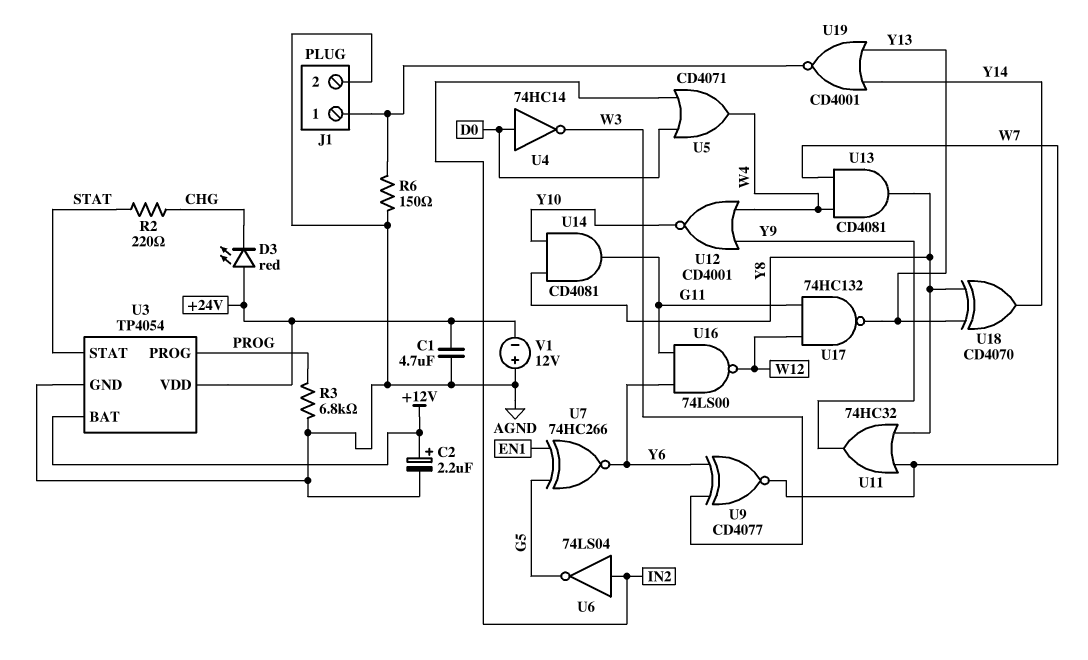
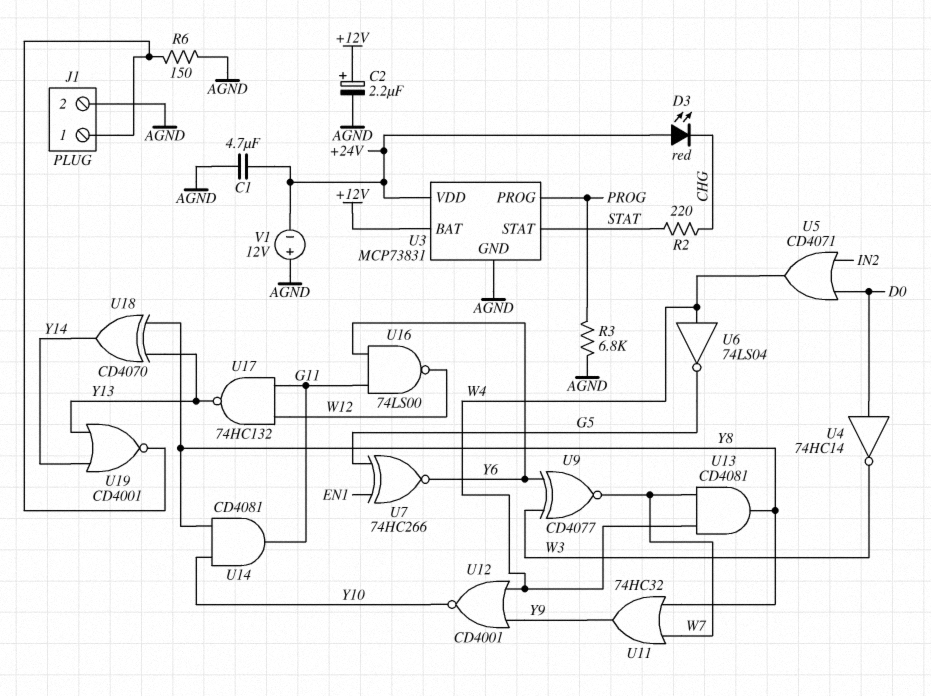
U3: TP4054 -> MCP73831
U6: NOT 74LS04 (in IN2, out G5) -> NOT 74LS04 (in W4, out G5)

